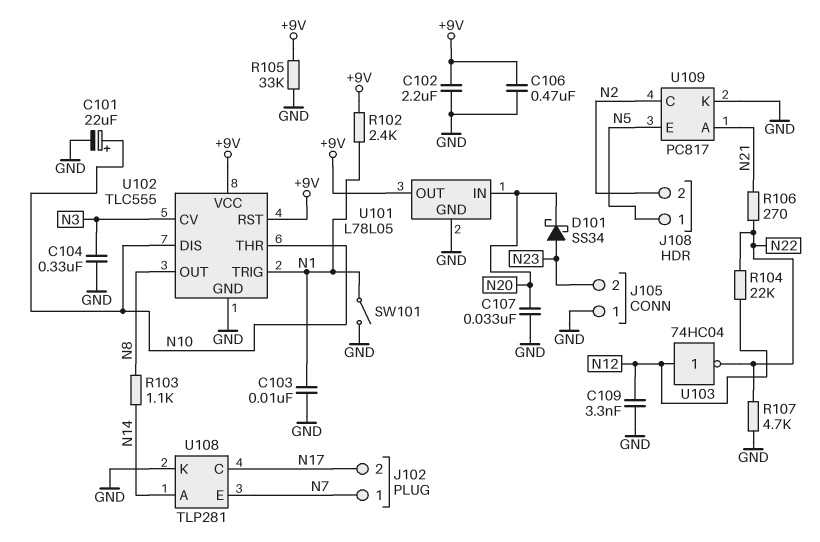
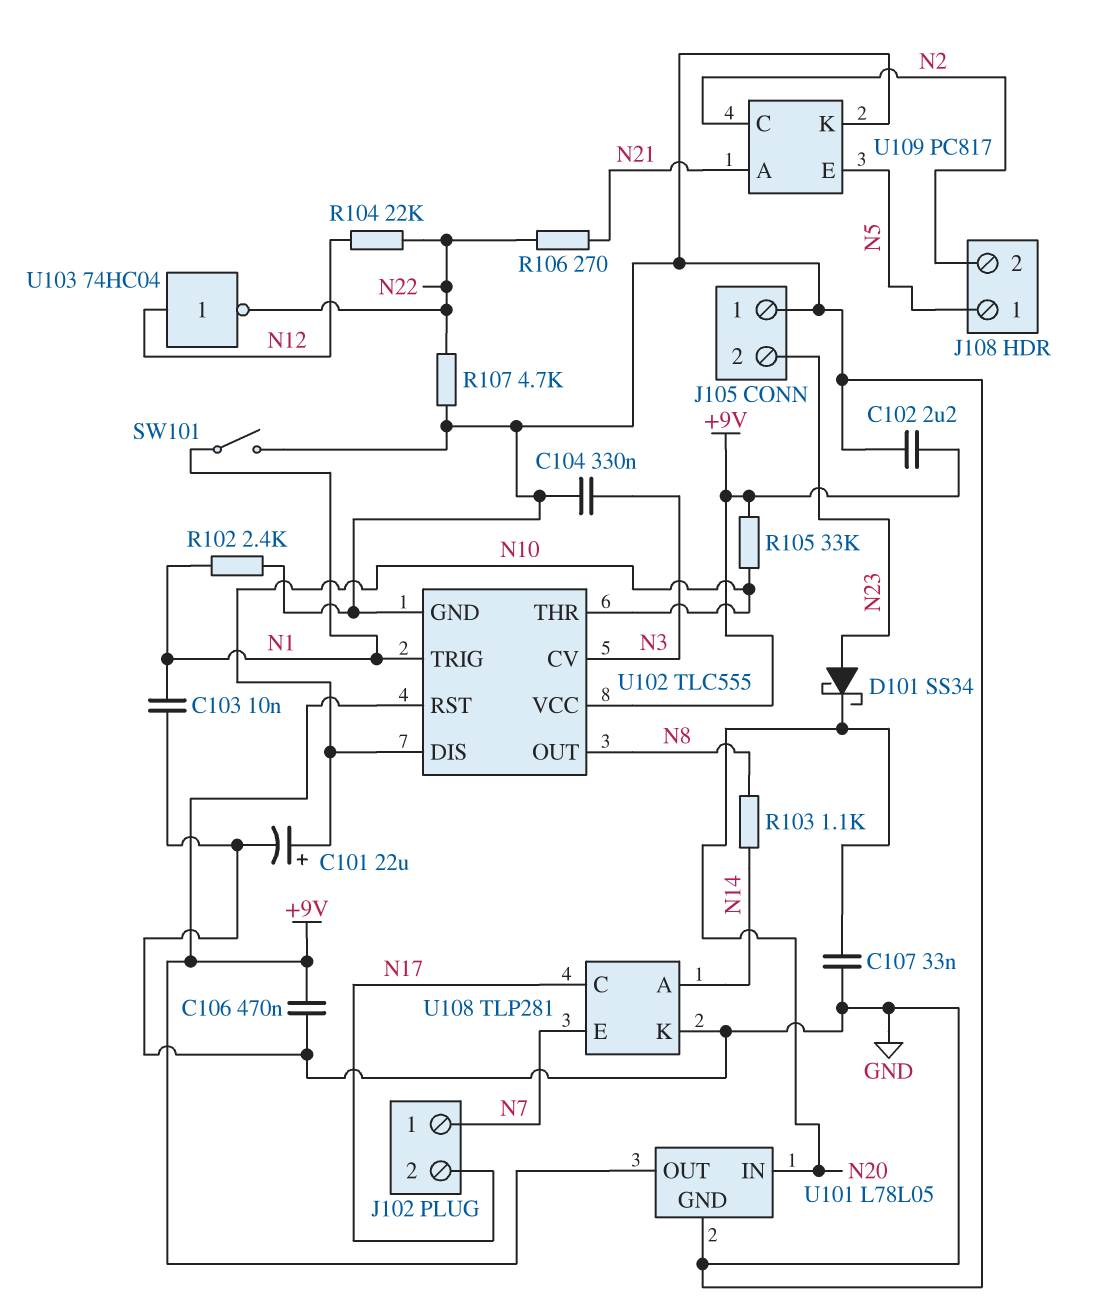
C109: 3.3nF (GND, N12) -> none
R102: 2.4k (+9V, N1) -> 2.4k (GND, N1)
R105: 33k (+9V, GND) -> 33k (+9V, N10)

